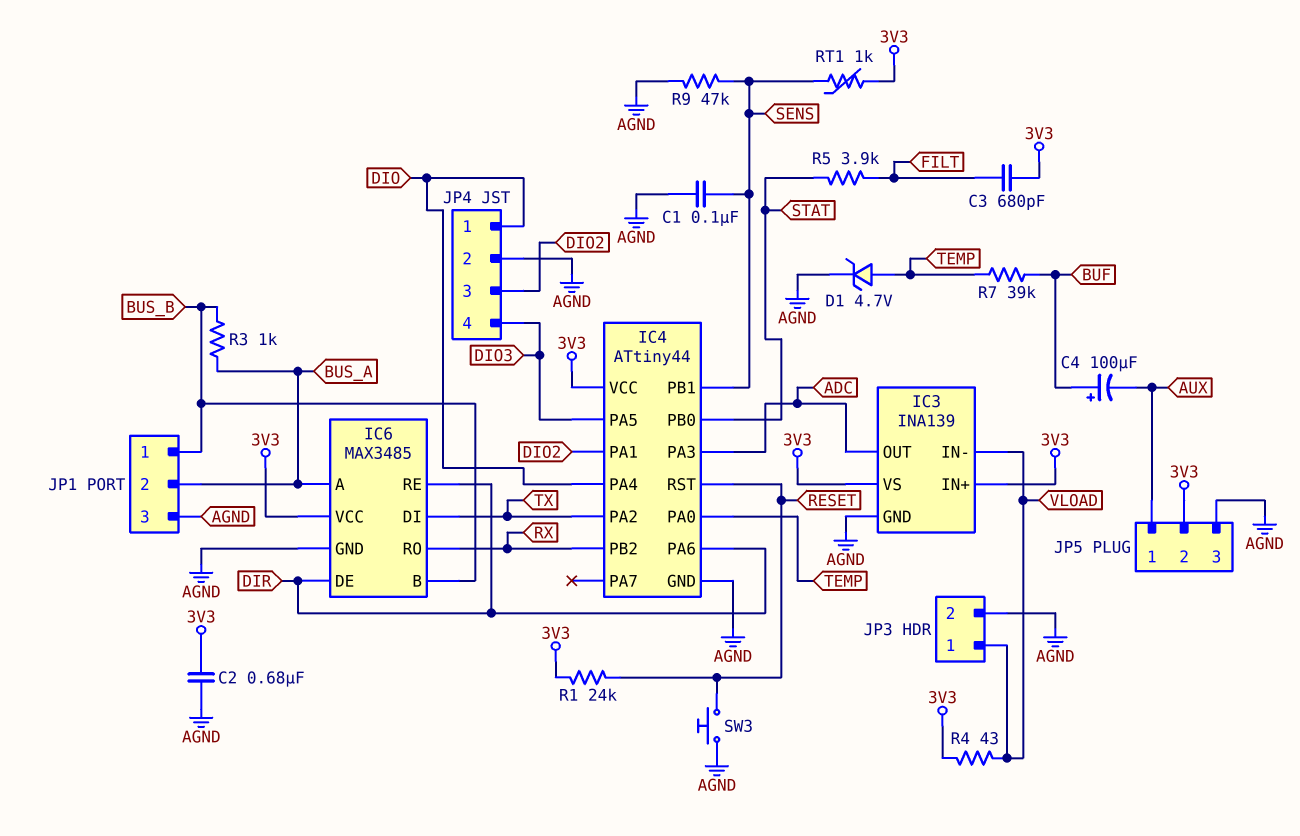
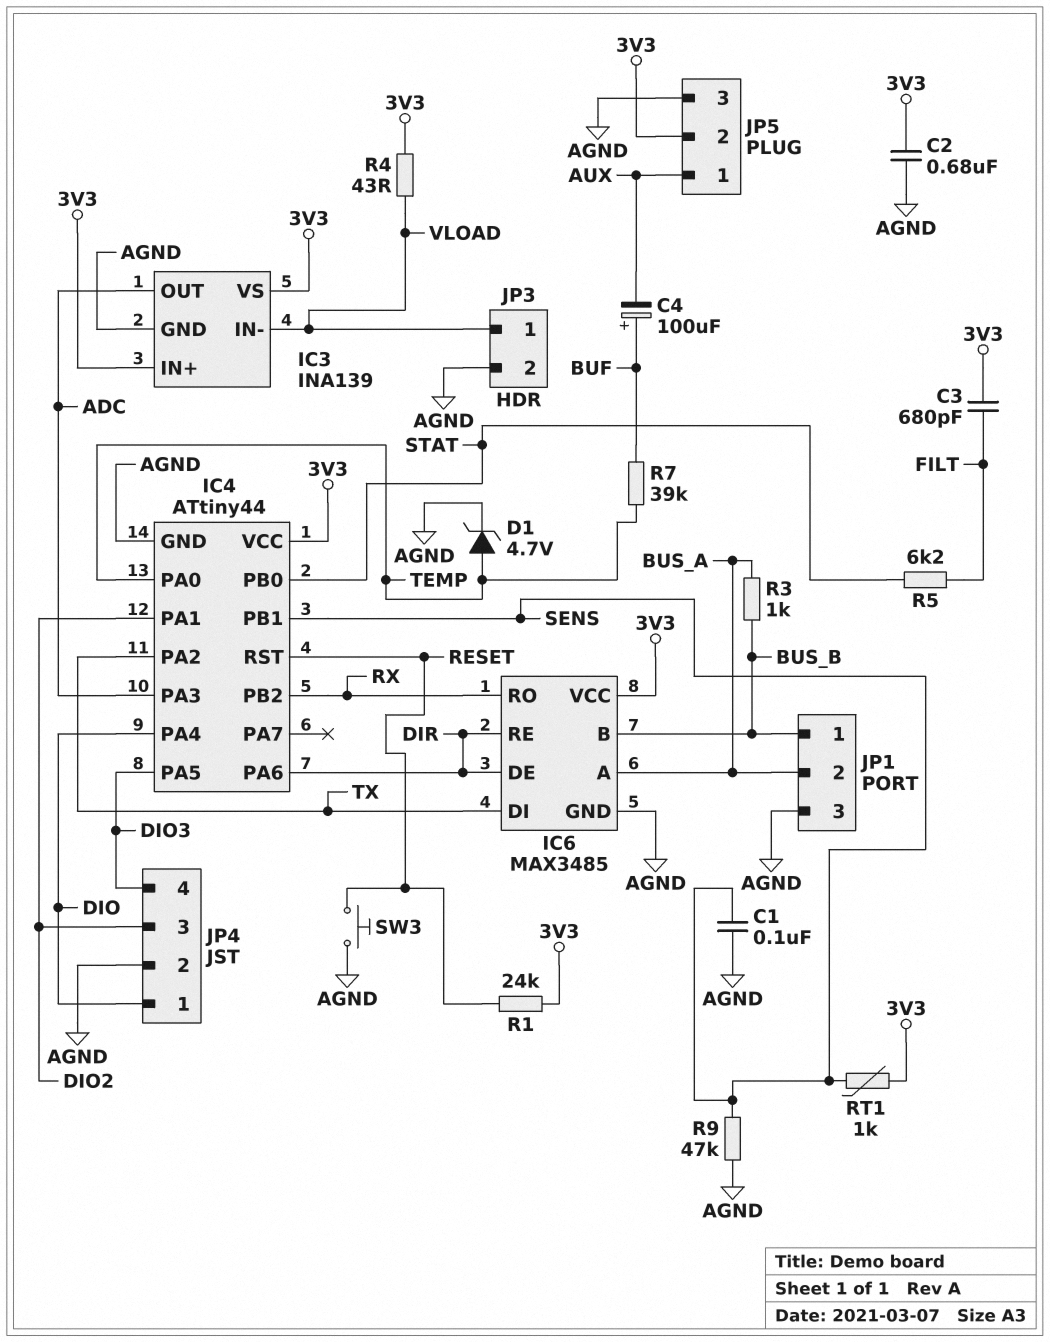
R5: 3.9k (FILT, STAT) -> 6.2k (FILT, STAT)

